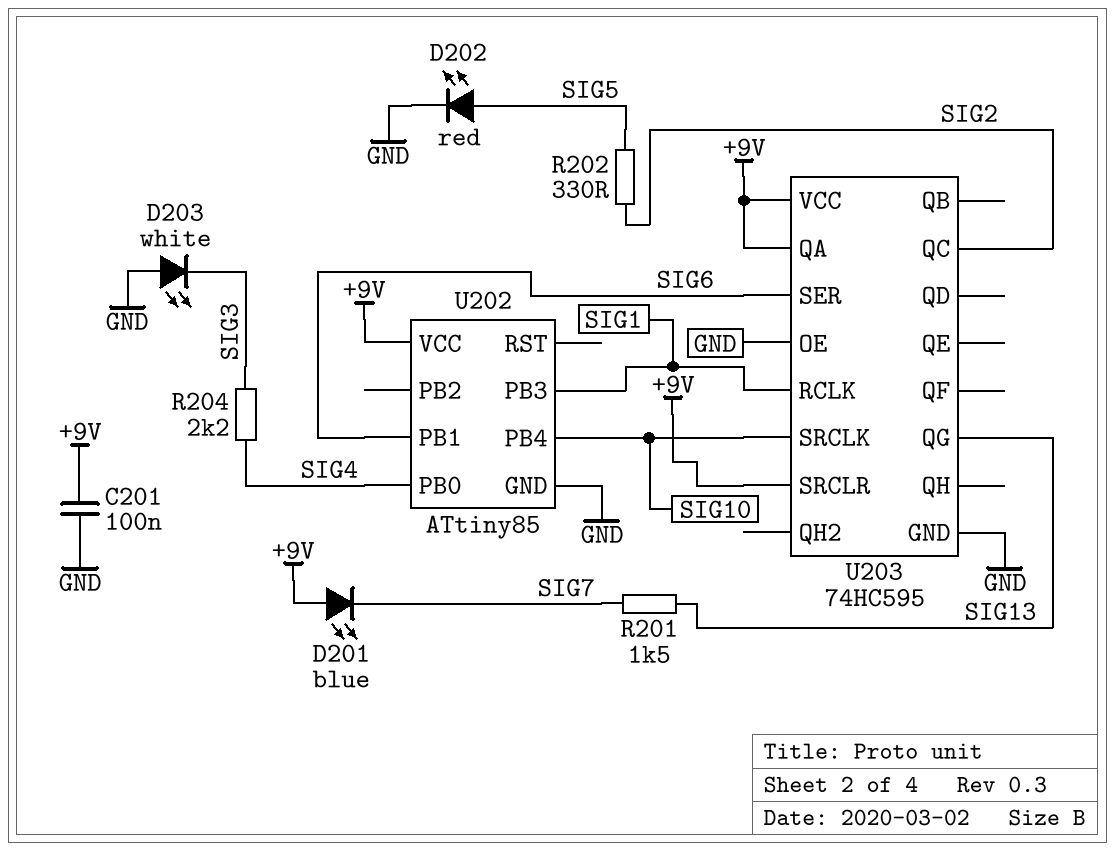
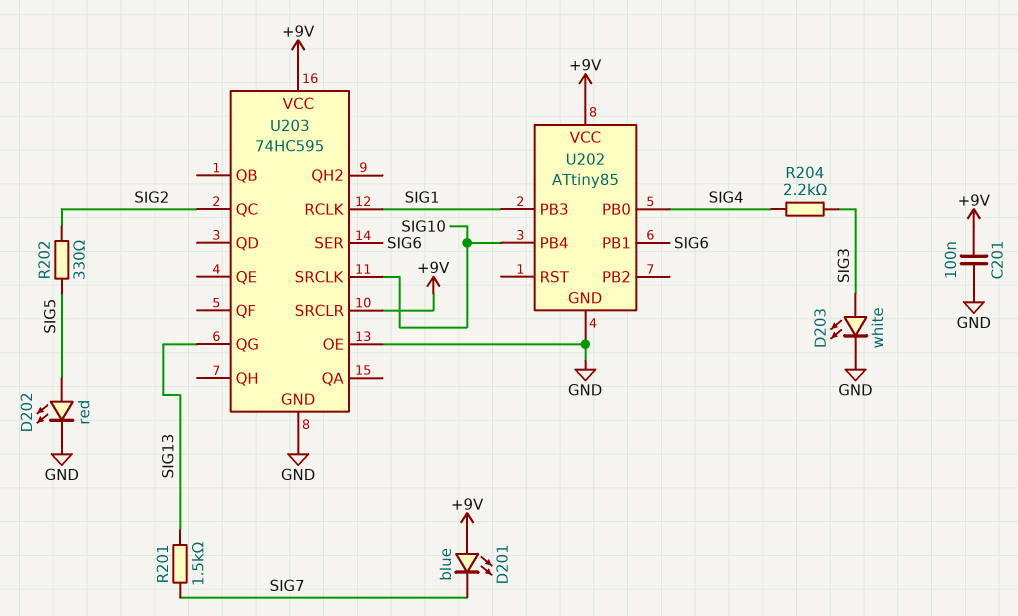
D203: LED white (A GND, K SIG3) -> LED white (A SIG3, K GND)
U203 pin QA: +9V -> none

